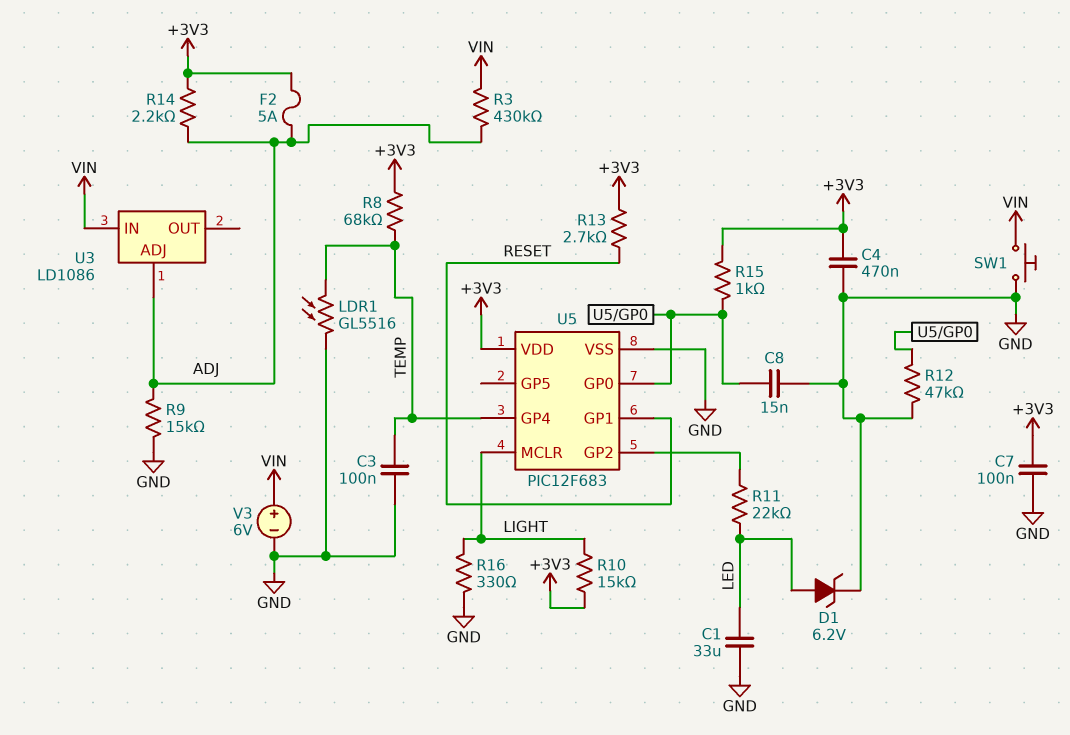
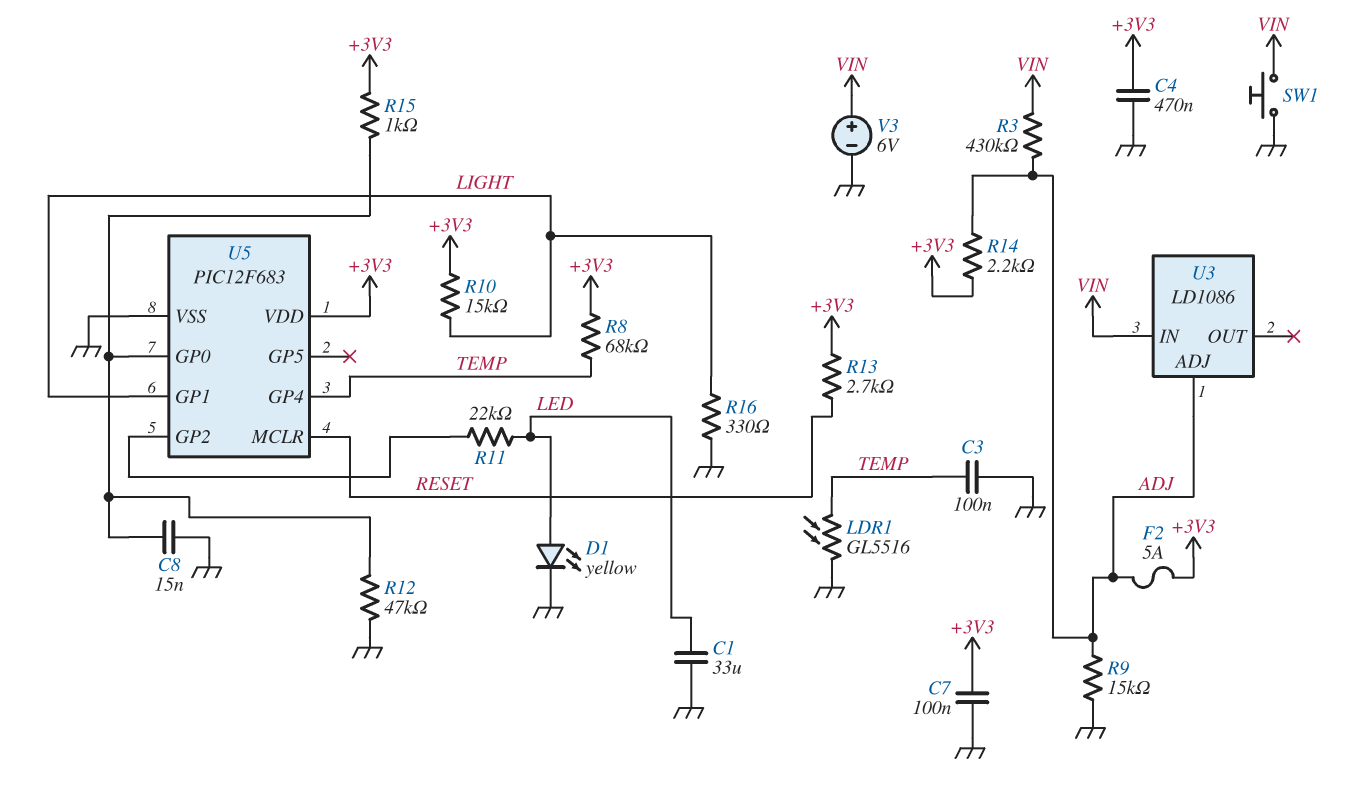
D1: zener 6.2V (A LED, K GND) -> LED yellow (A LED, K GND)
U5 pin GP1: RESET -> LIGHT
U5 pin MCLR: LIGHT -> RESET

